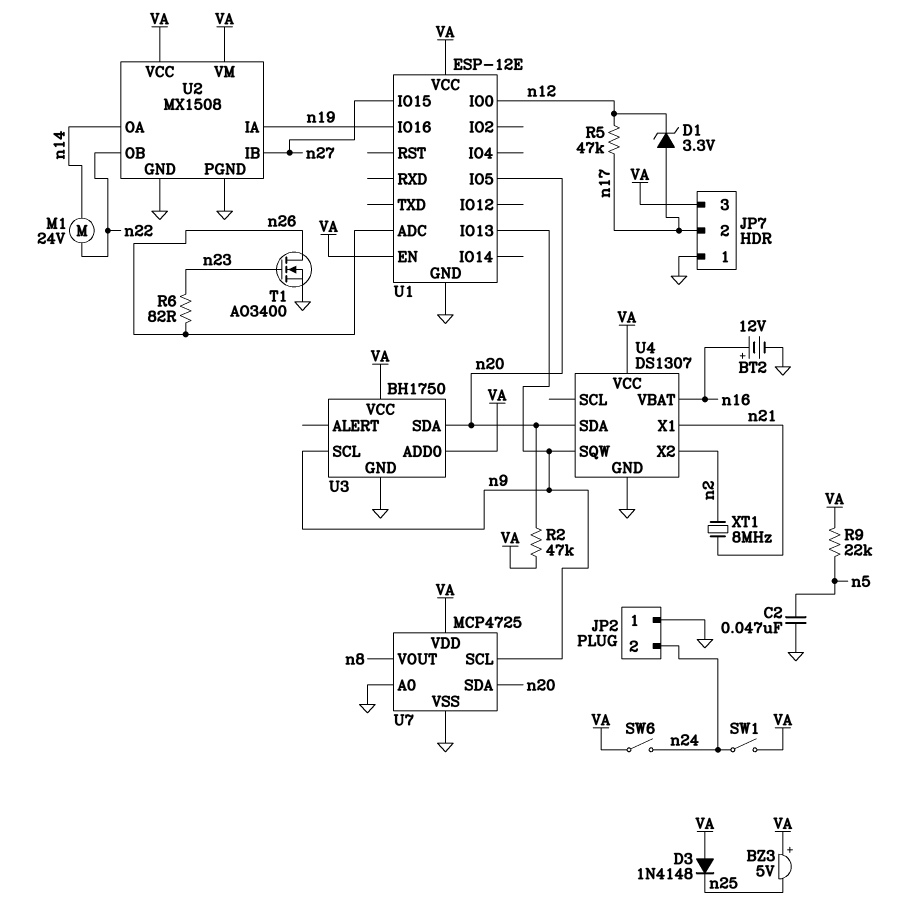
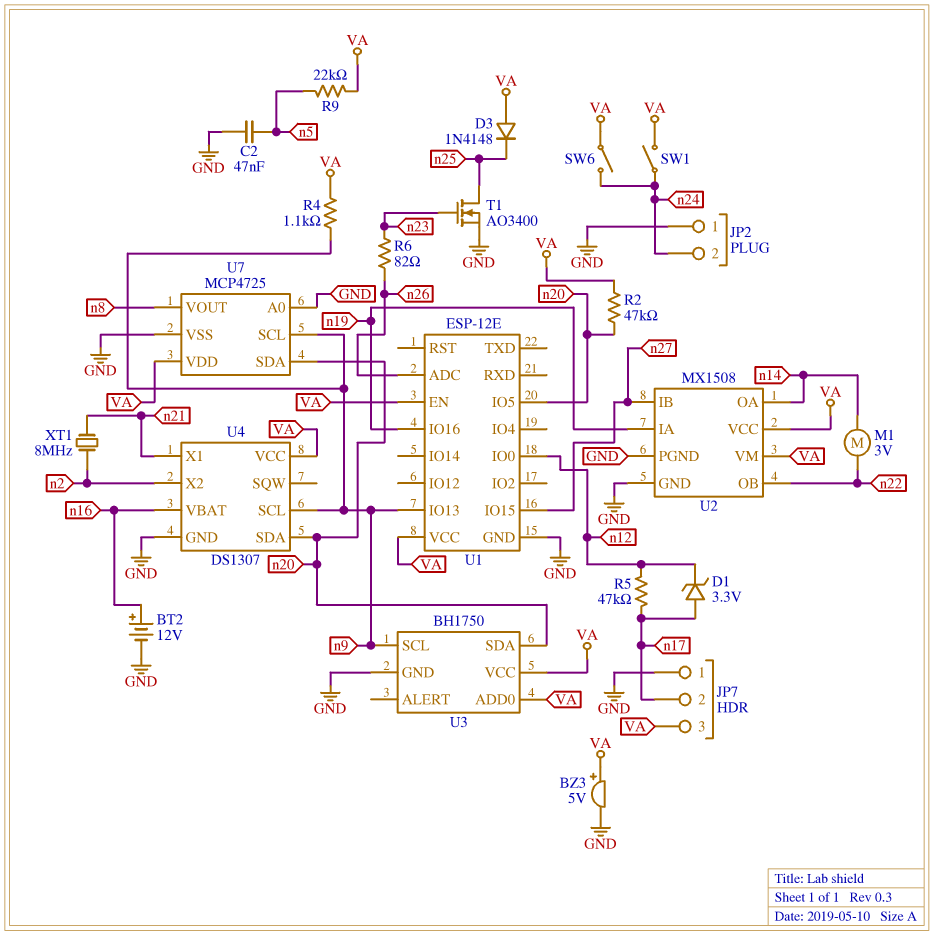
BZ3: buzzer 5V (plus VA, minus n25) -> buzzer 5V (plus VA, minus GND)
M1: motor 24V (n14, n22) -> motor 3V (n14, n22)
R4: none -> 1.1k (VA, n9)
T1: NMOS AO3400 (G n23, D n26, S GND) -> NMOS AO3400 (G n23, D n25, S GND)
U4 pin SCL: none -> n9
U4 pin SQW: n9 -> none

